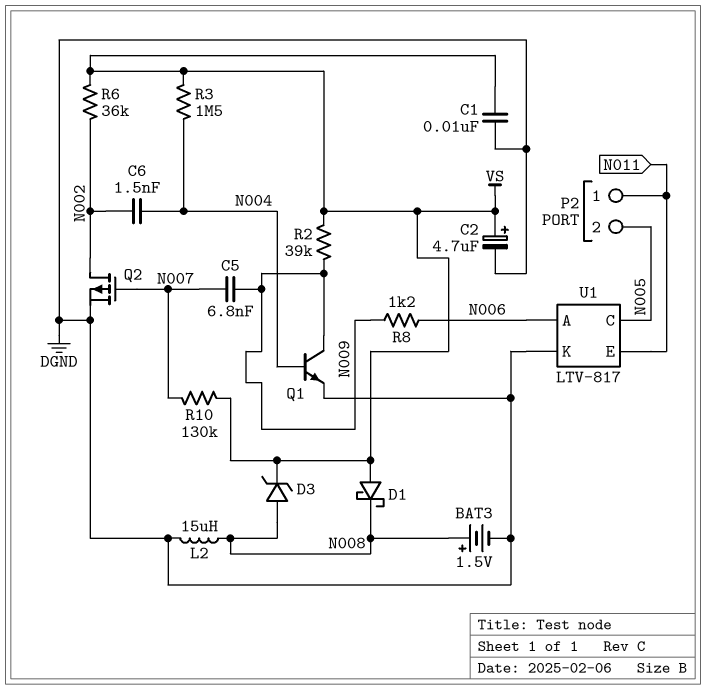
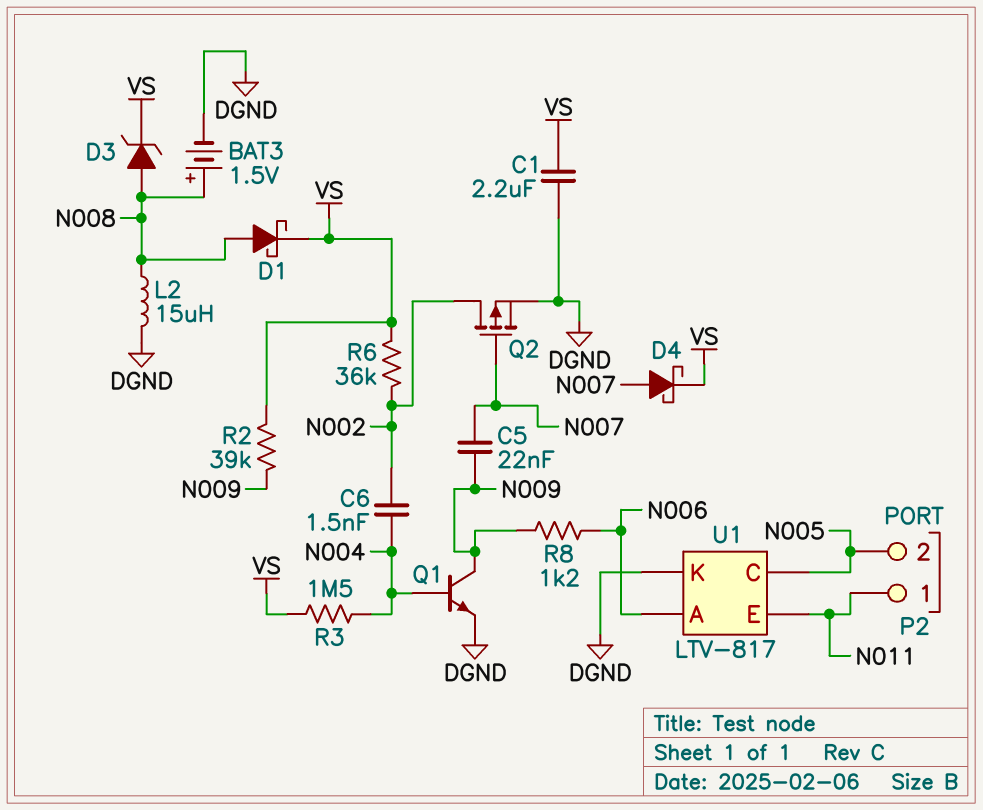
C1: 10nF (DGND, VS) -> 2.2uF (DGND, VS)
C2: 4.7uF (plus VS, minus DGND) -> none
C5: 6.8nF (N007, N009) -> 22nF (N007, N009)
D1: schottky (A VS, K N008) -> schottky (A N008, K VS)
D4: none -> schottky (A N007, K VS)
R10: 130k (N007, VS) -> none

